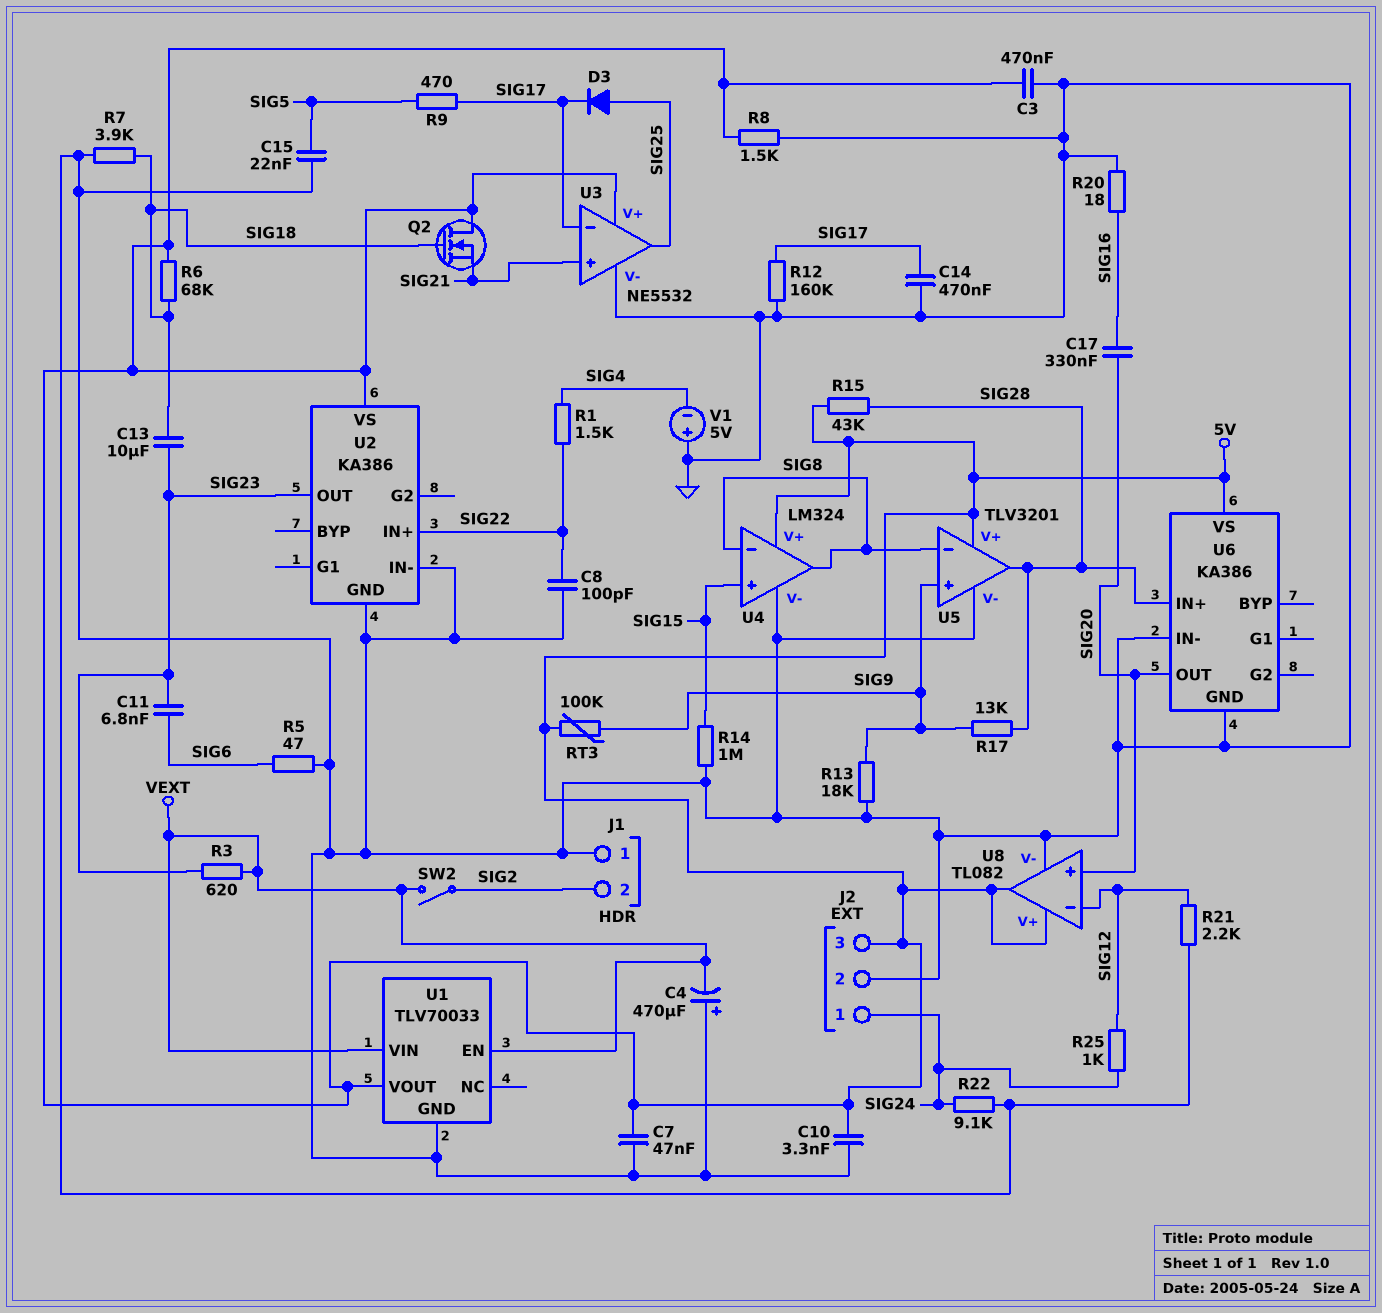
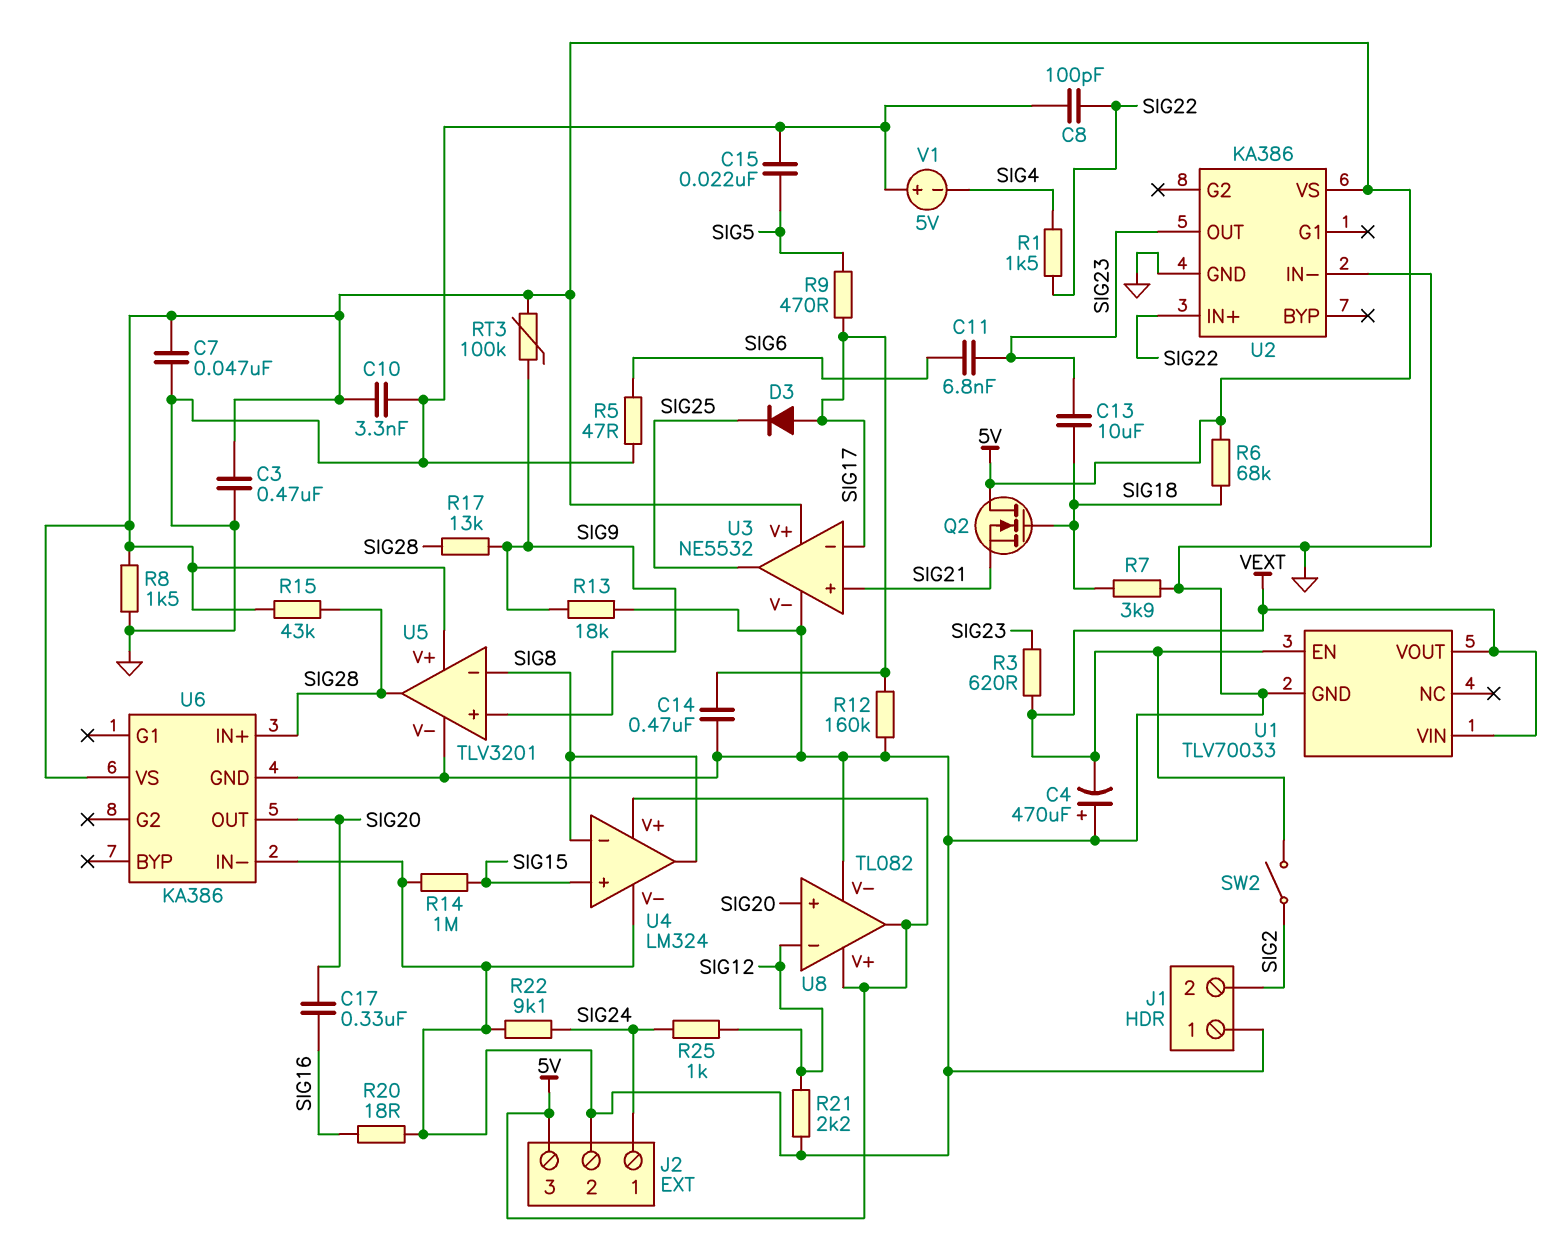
D3: diode (A SIG25, K SIG17) -> diode (A SIG17, K SIG25)
U1 pin VOUT: 5V -> VEXT

